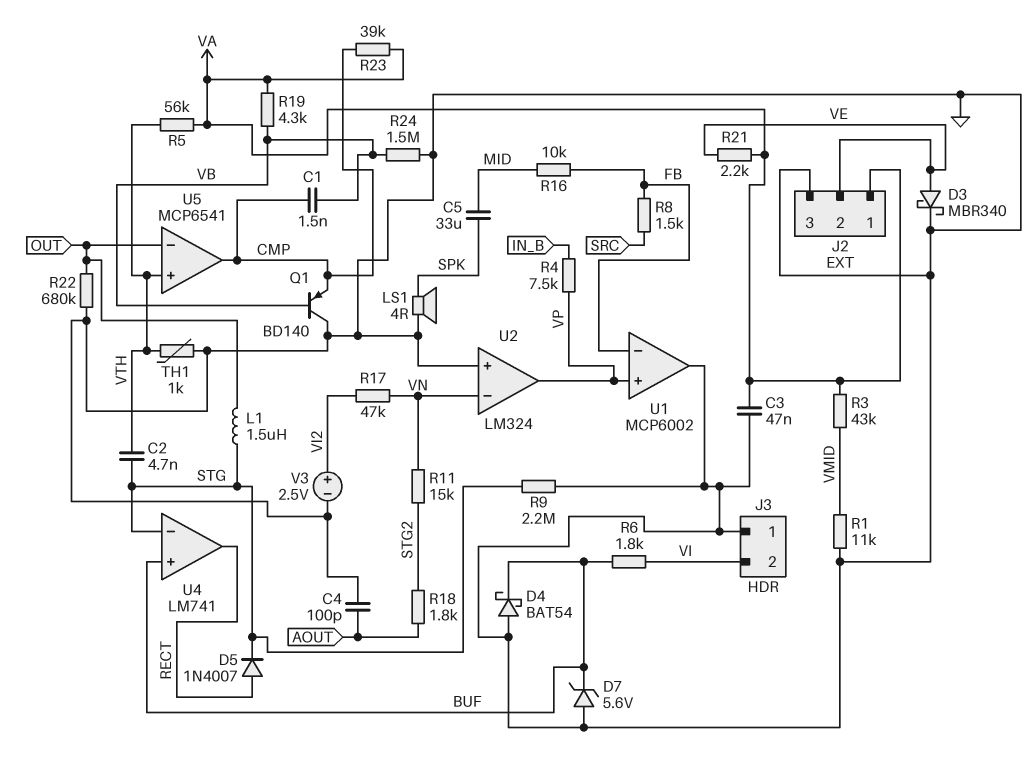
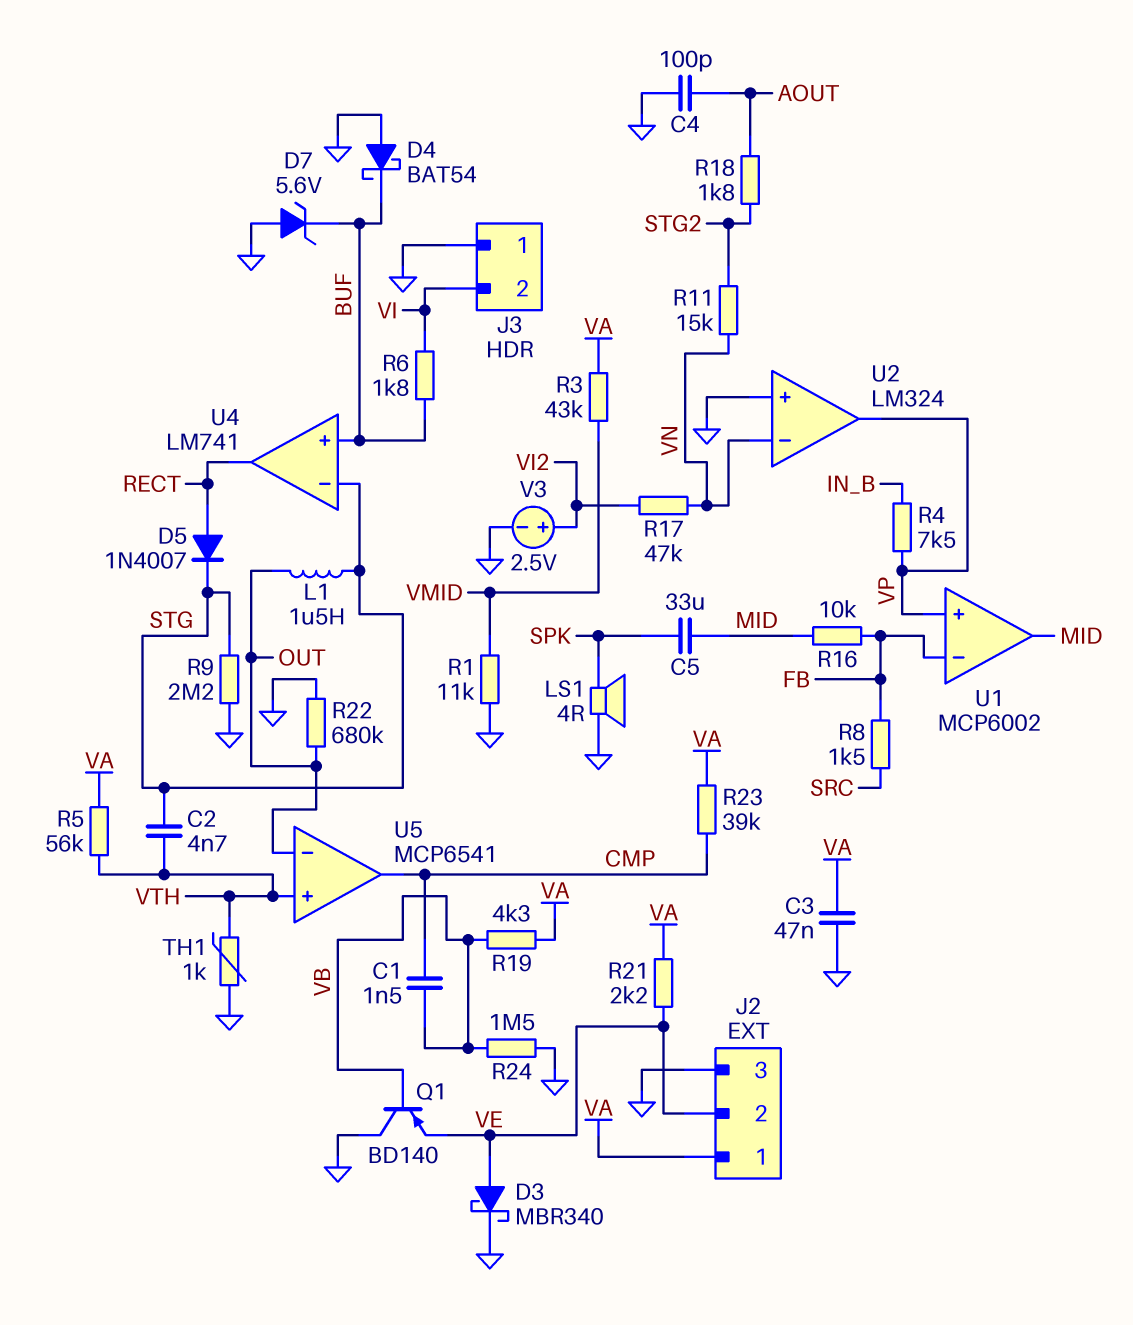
Q1: PNP BD140 (B VB, C GND, E CMP) -> PNP BD140 (B VB, C GND, E VE)
U1 pin out: GND -> MID

